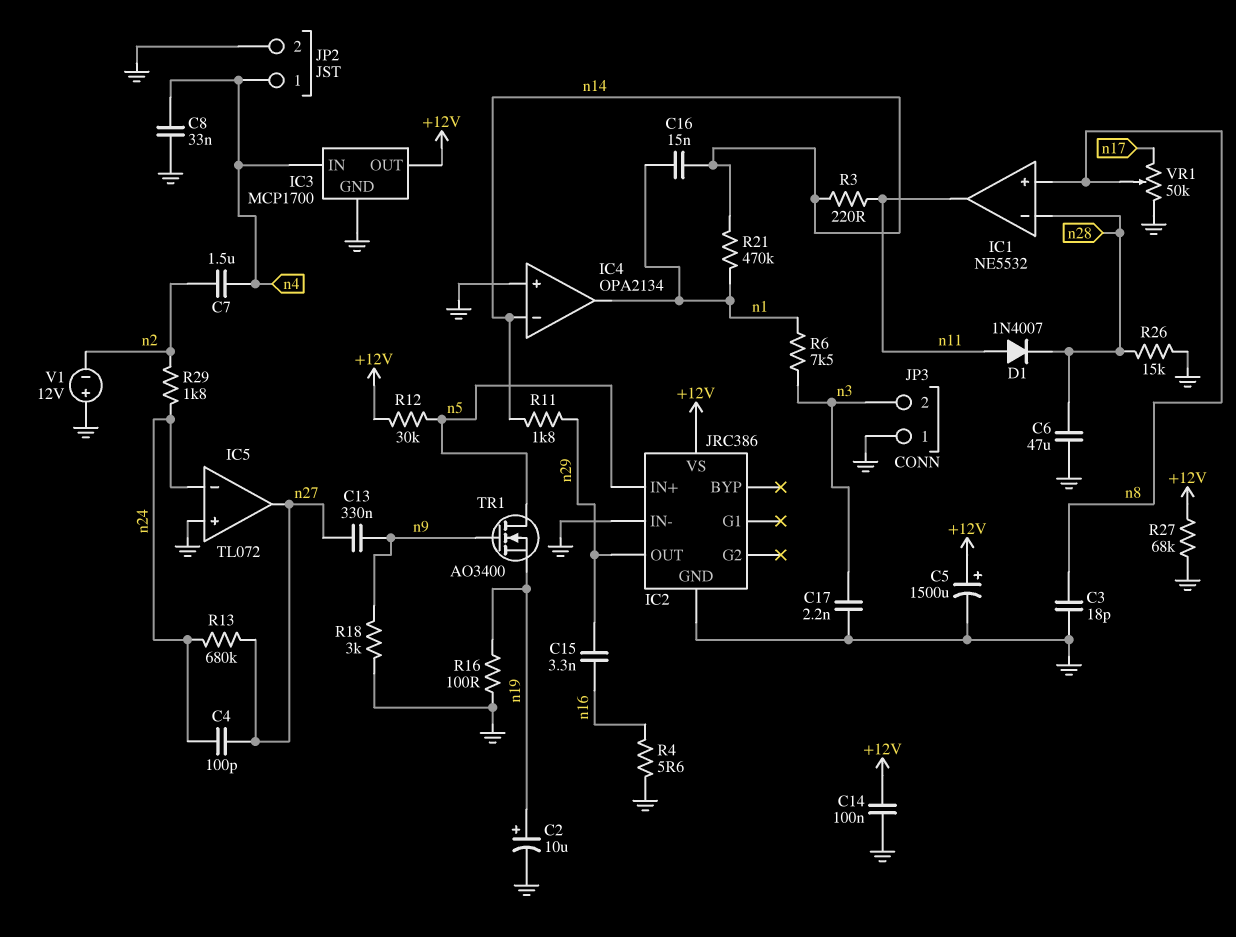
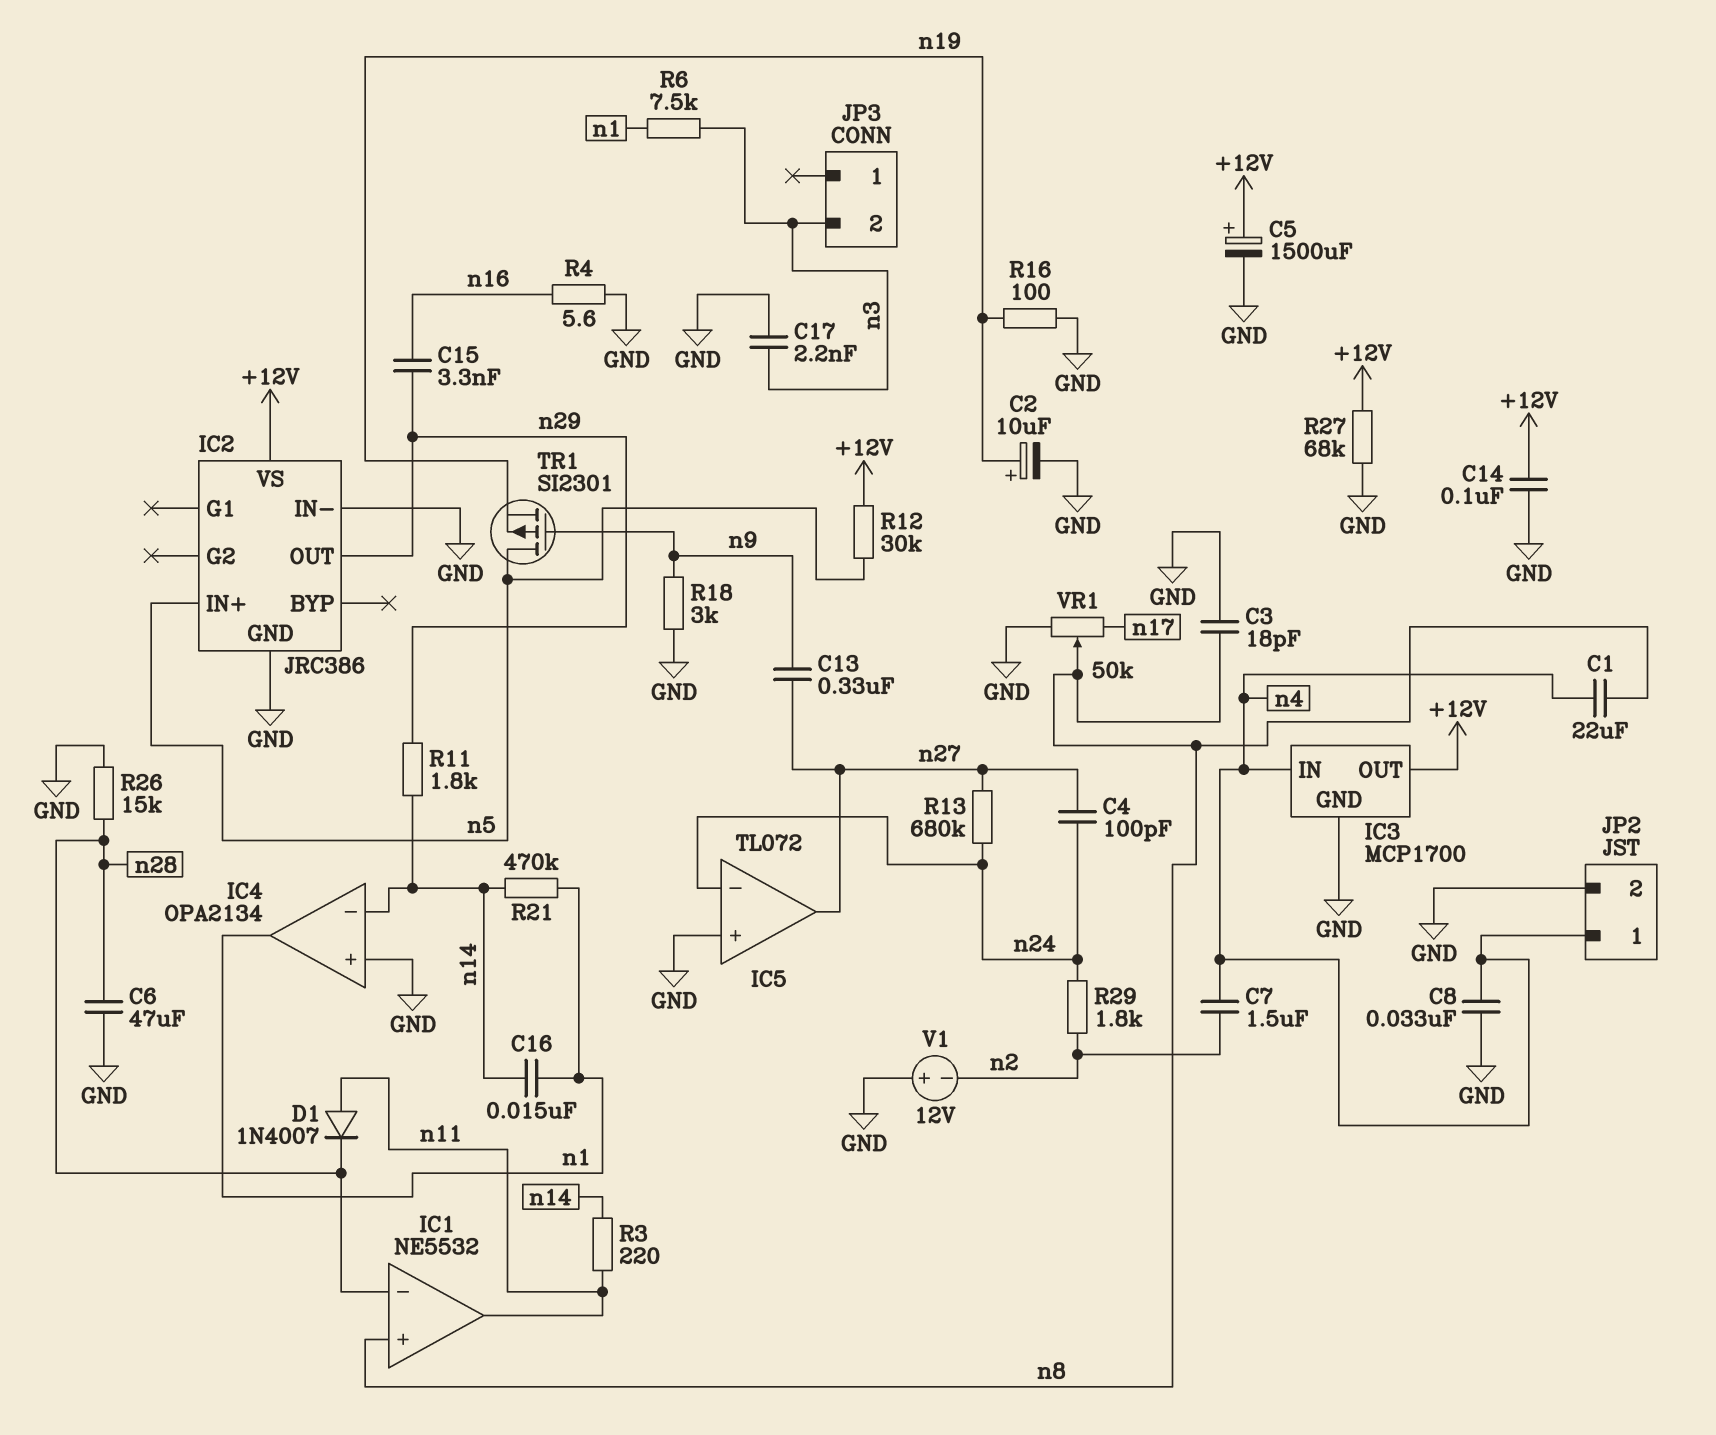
C1: none -> 22uF (n4, n8)
JP3 pin 1: GND -> none
TR1: NMOS AO3400 (G n9, D n5, S n19) -> PMOS SI2301 (G n9, D n5, S n19)

